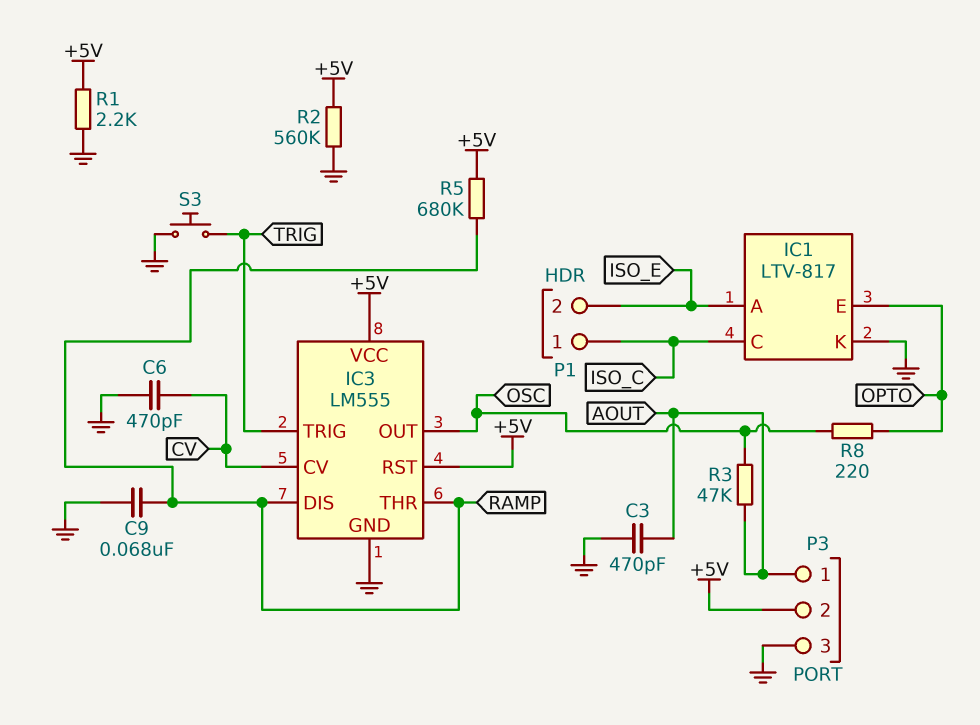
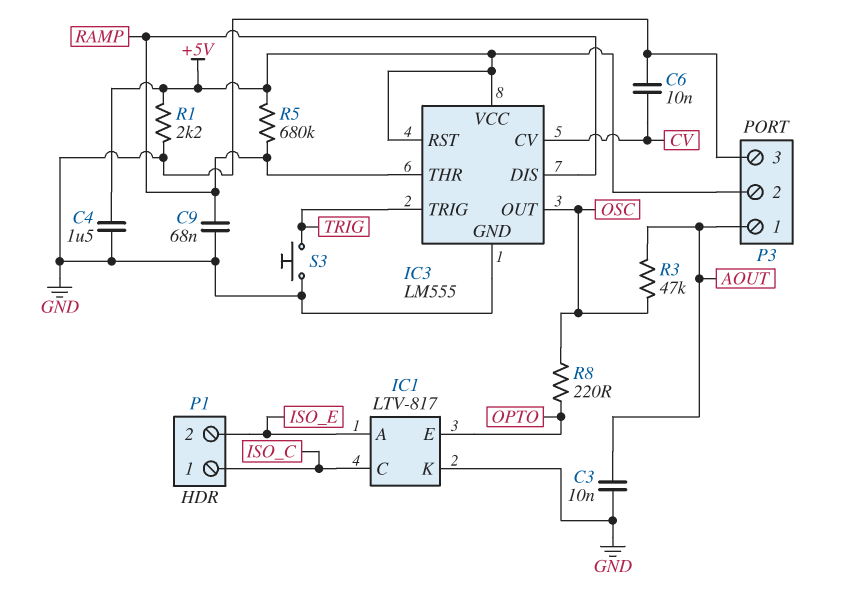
C3: 470pF (AOUT, GND) -> 10nF (AOUT, GND)
C4: none -> 1.5uF (+5V, GND)
C6: 470pF (CV, GND) -> 10nF (CV, GND)
R2: 560k (+5V, GND) -> none

